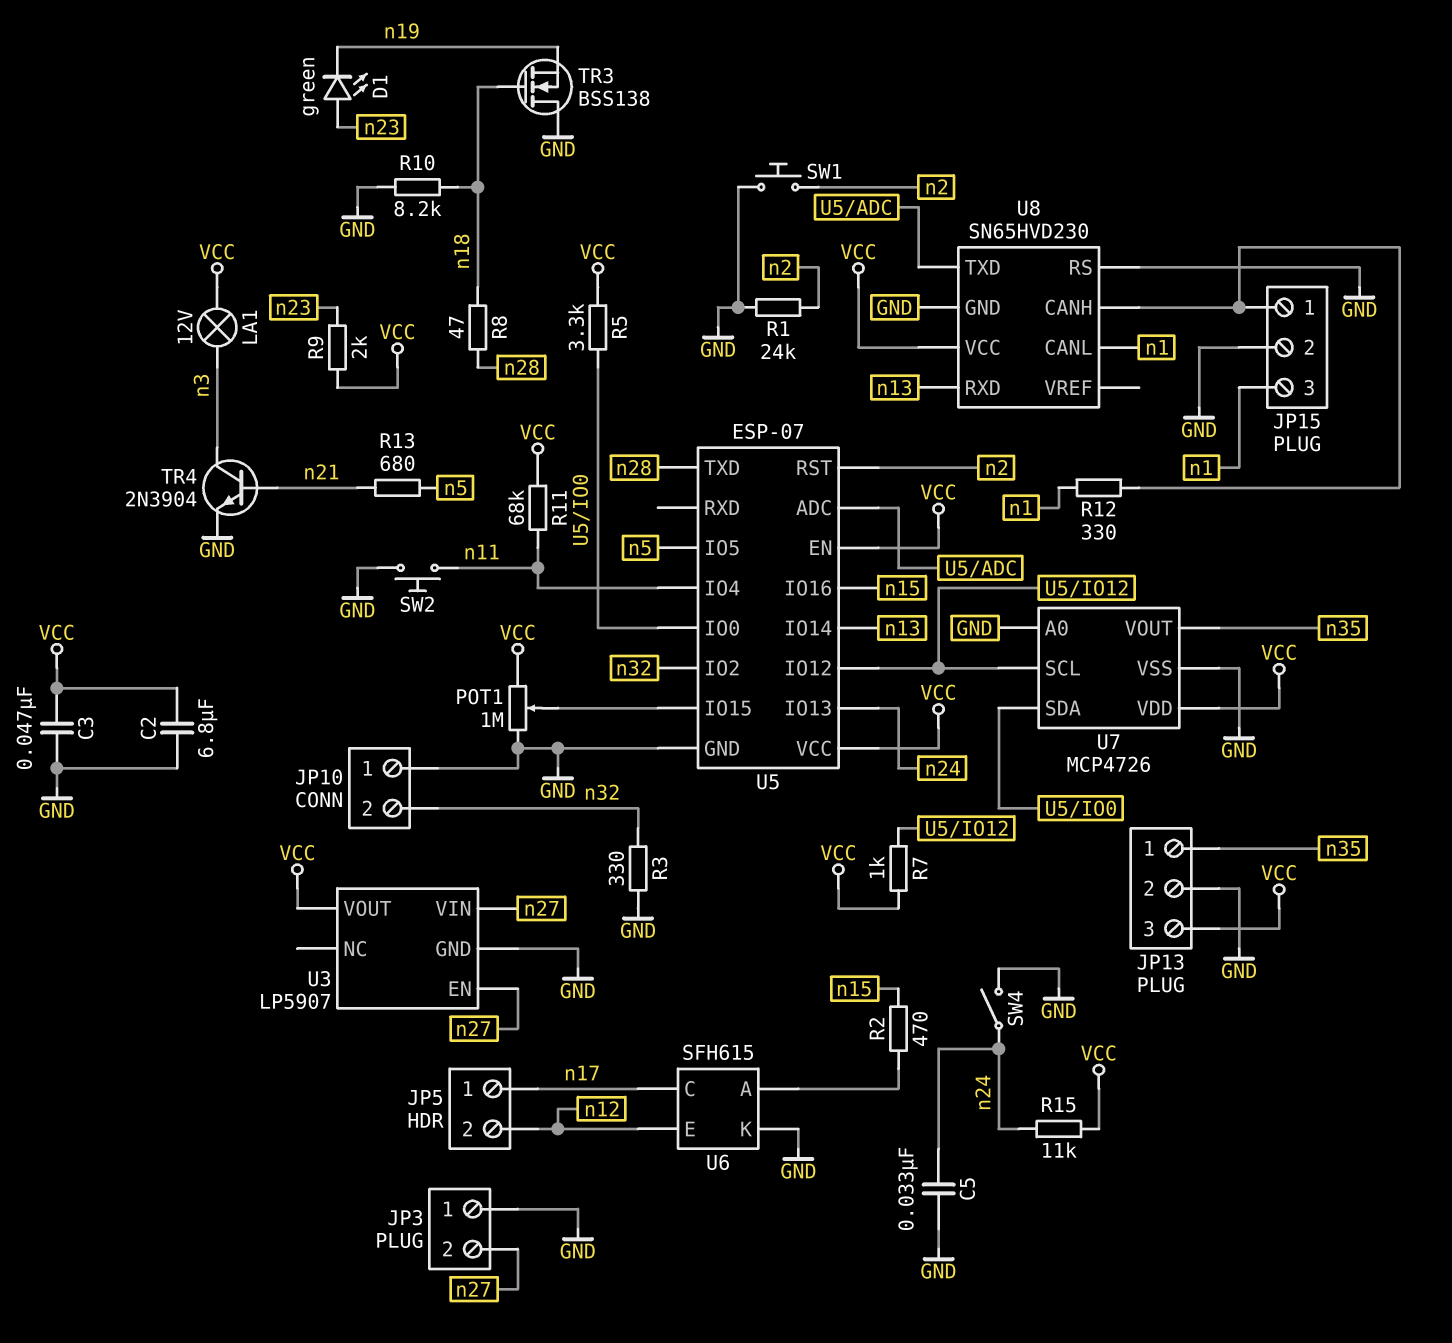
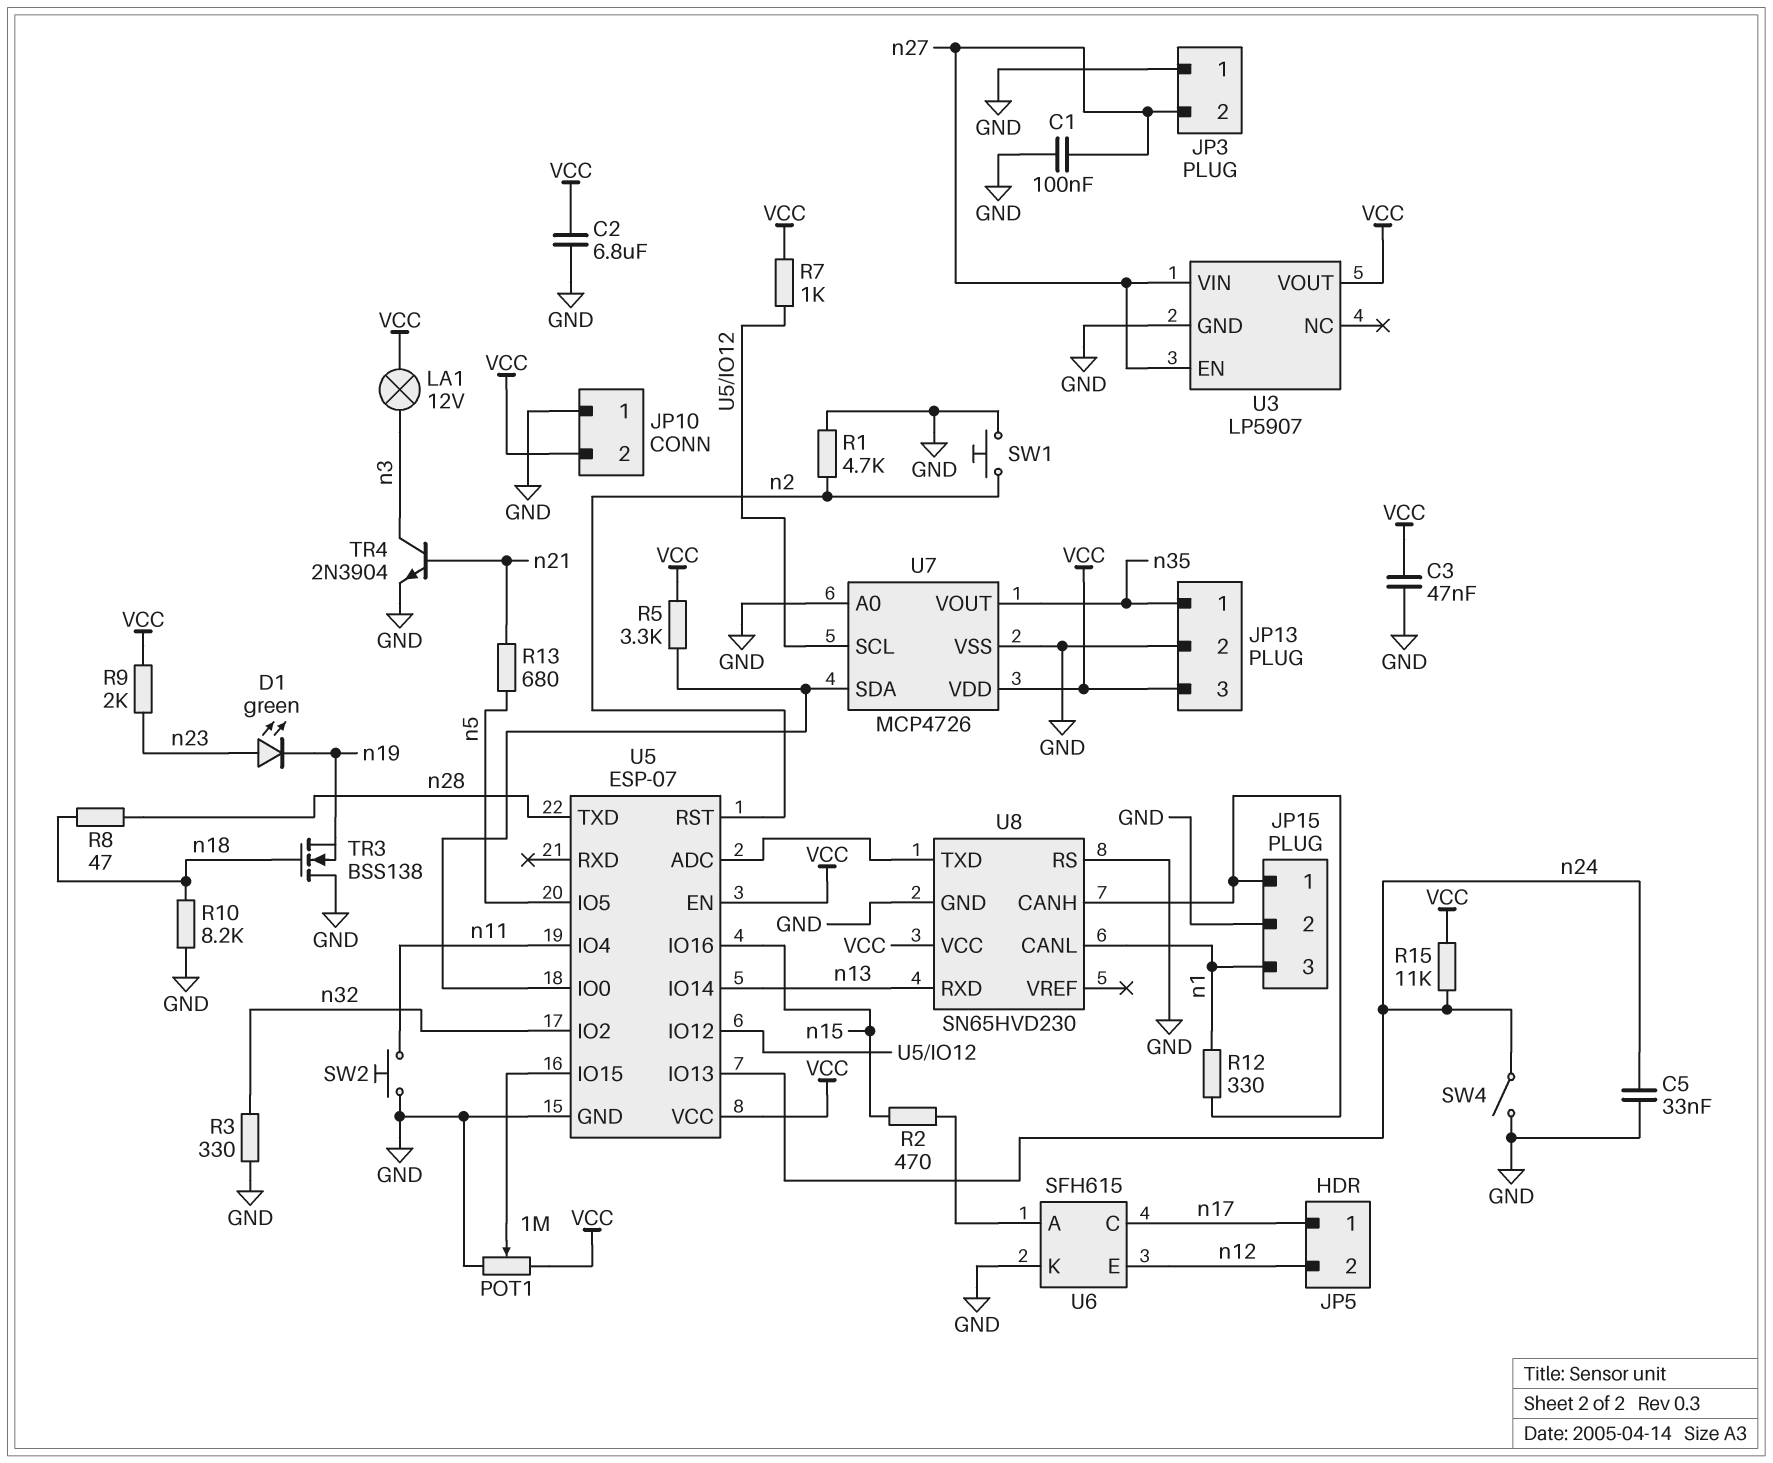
C1: none -> 100nF (GND, n27)
JP10 pin 2: n32 -> VCC
R1: 24k (GND, n2) -> 4.7k (GND, n2)
R11: 68k (VCC, n11) -> none

